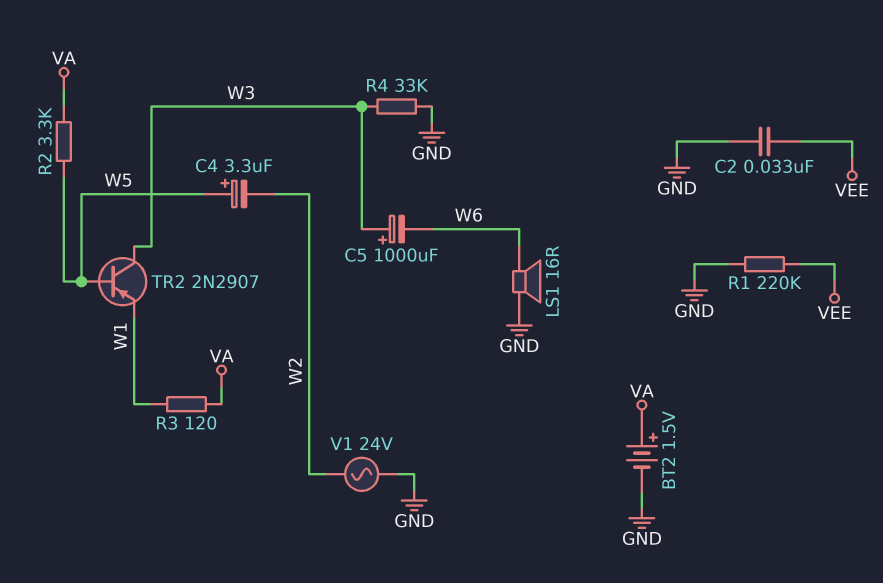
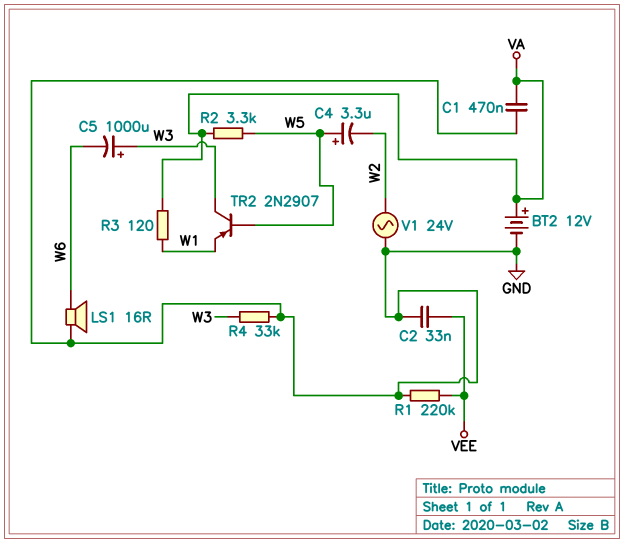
BT2: 1.5V (plus VA, minus GND) -> 12V (plus VA, minus GND)
C1: none -> 470nF (GND, VA)

